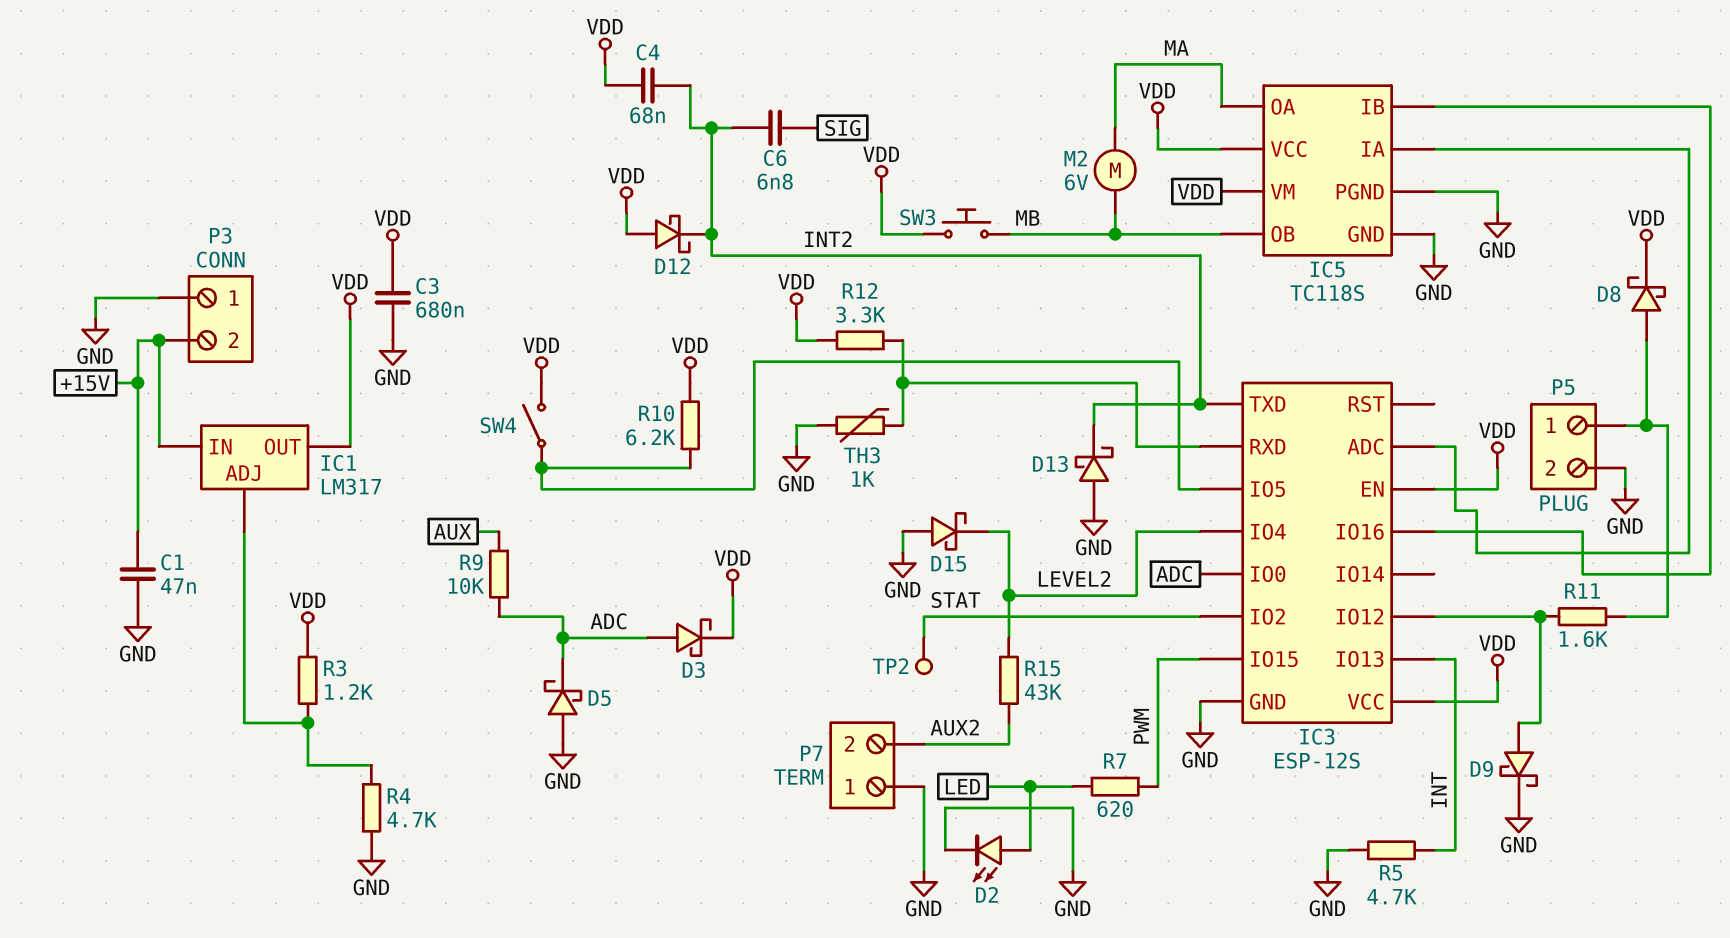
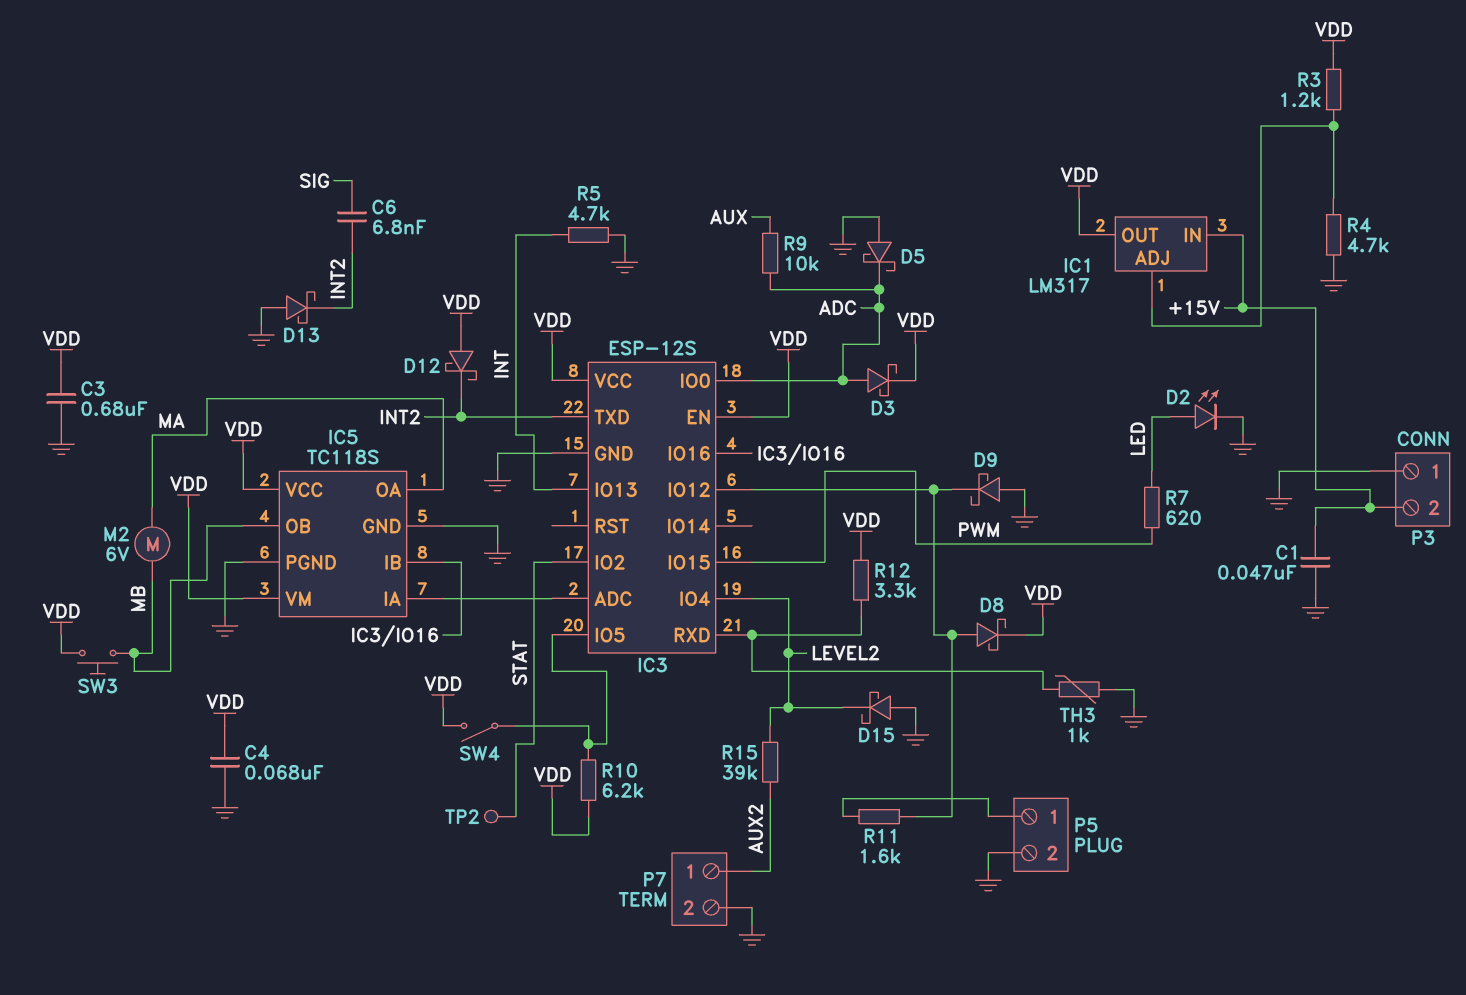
C4: 68nF (INT2, VDD) -> 68nF (GND, VDD)
D8: schottky (A P5/1, K VDD) -> schottky (A IC3/IO12, K VDD)
D9: schottky (A IC3/IO12, K GND) -> schottky (A GND, K IC3/IO12)
P7 pin 1: GND -> AUX2
P7 pin 2: AUX2 -> GND
R15: 43k (AUX2, LEVEL2) -> 39k (AUX2, LEVEL2)

